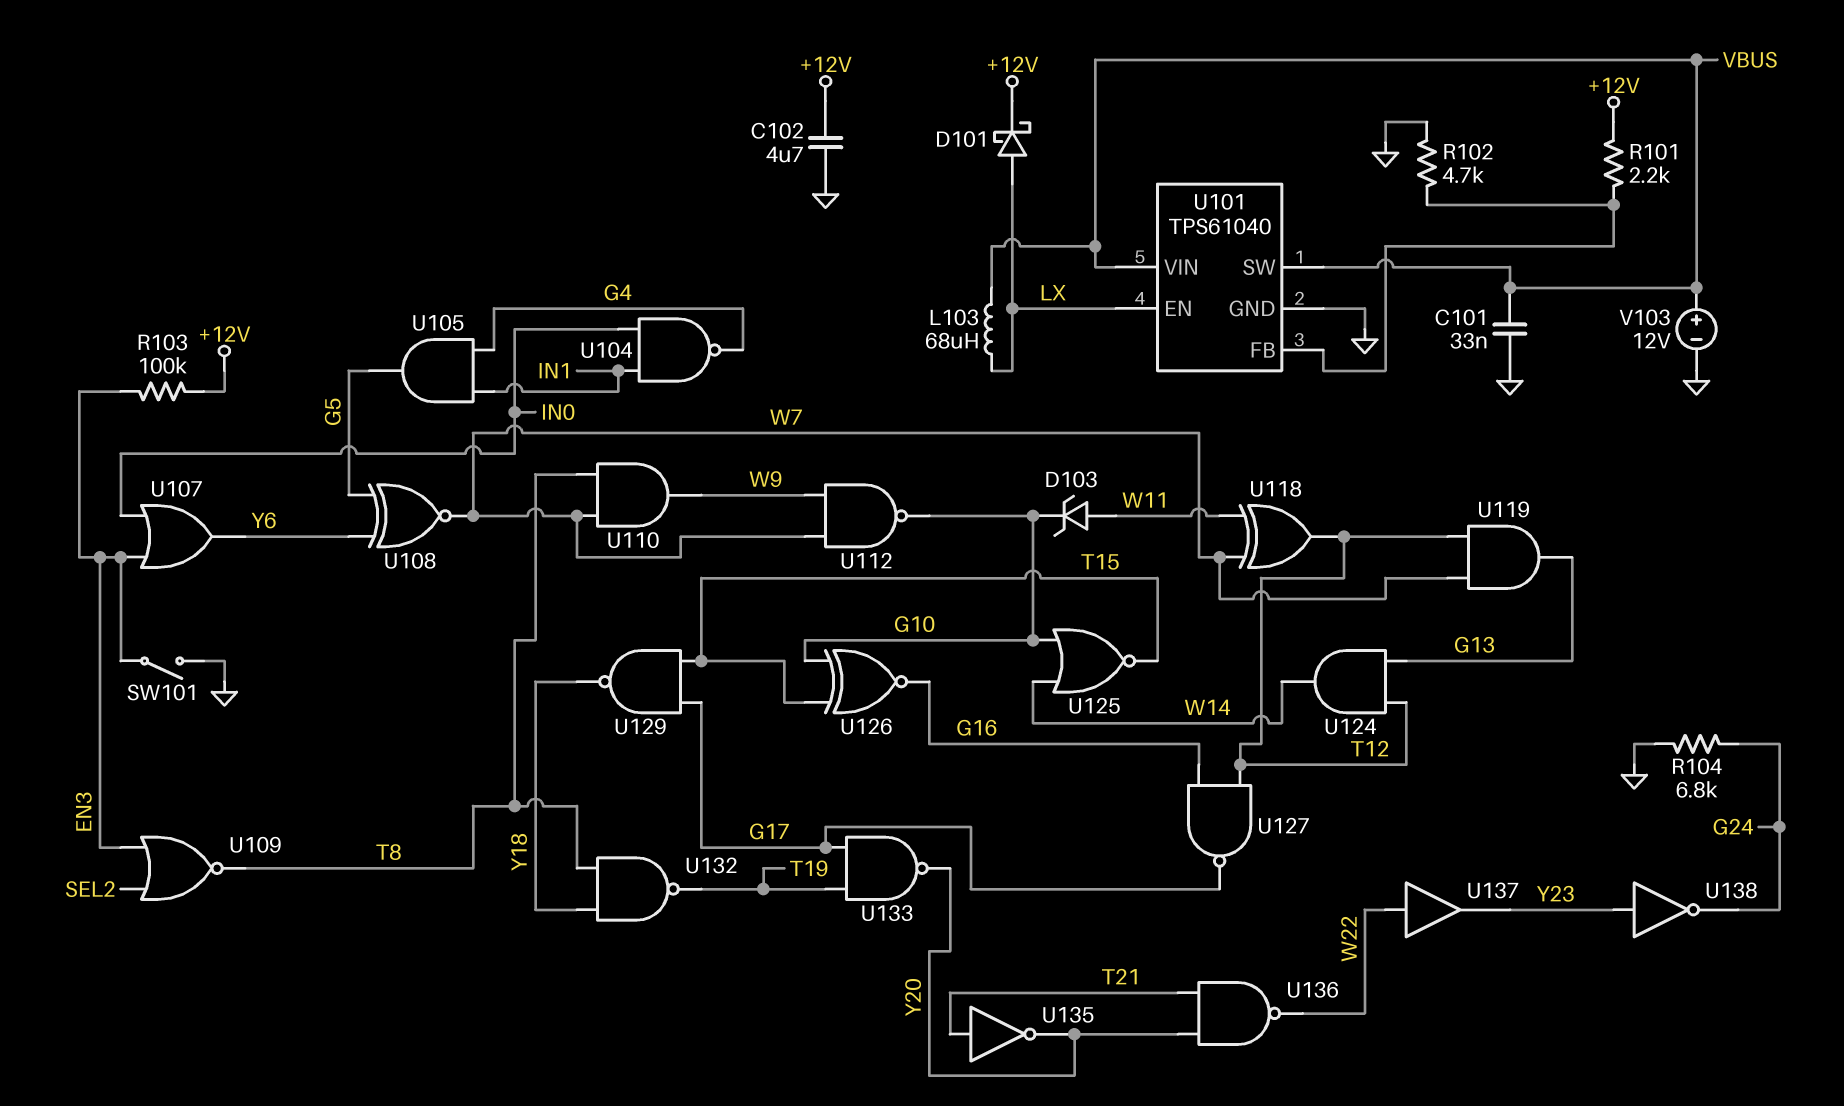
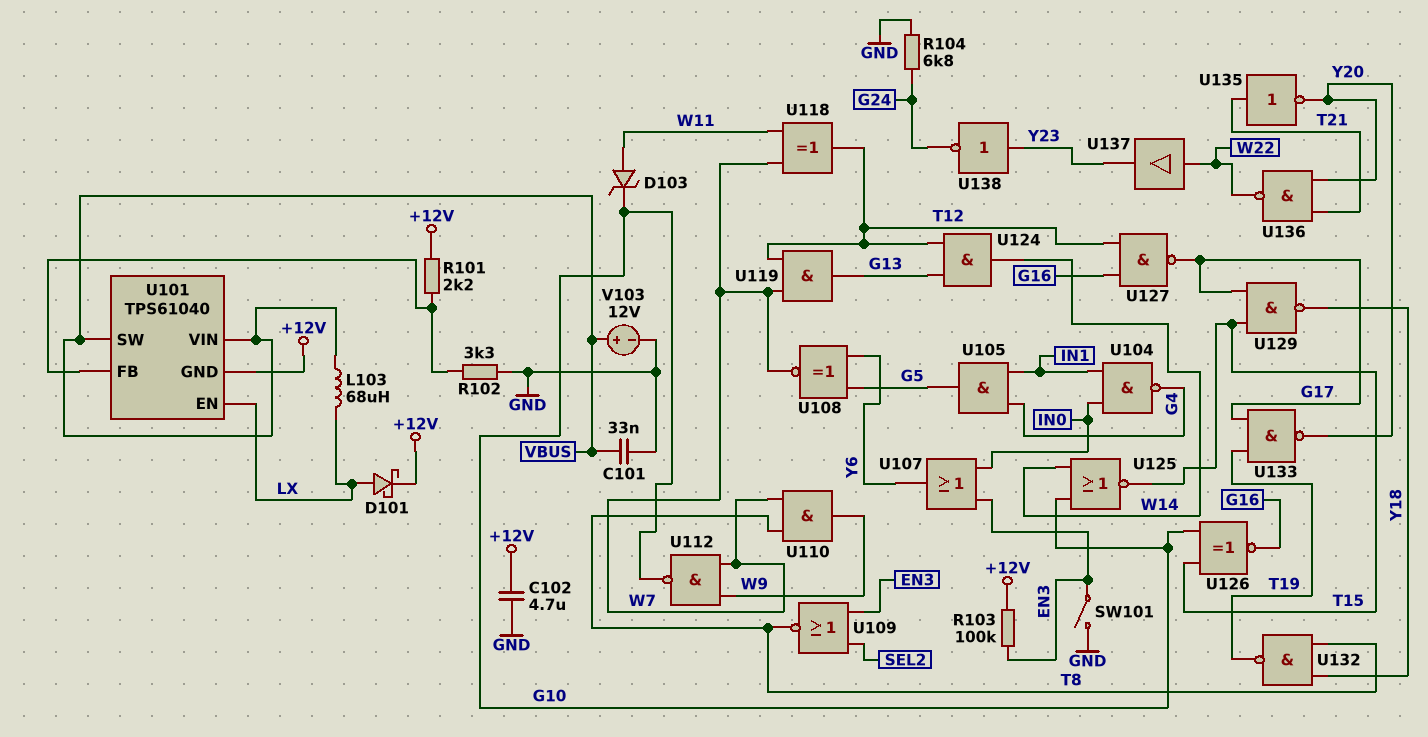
R102: 4.7k (GND, U101/FB) -> 3.3k (GND, U101/FB)
U101 pin GND: GND -> +12V

